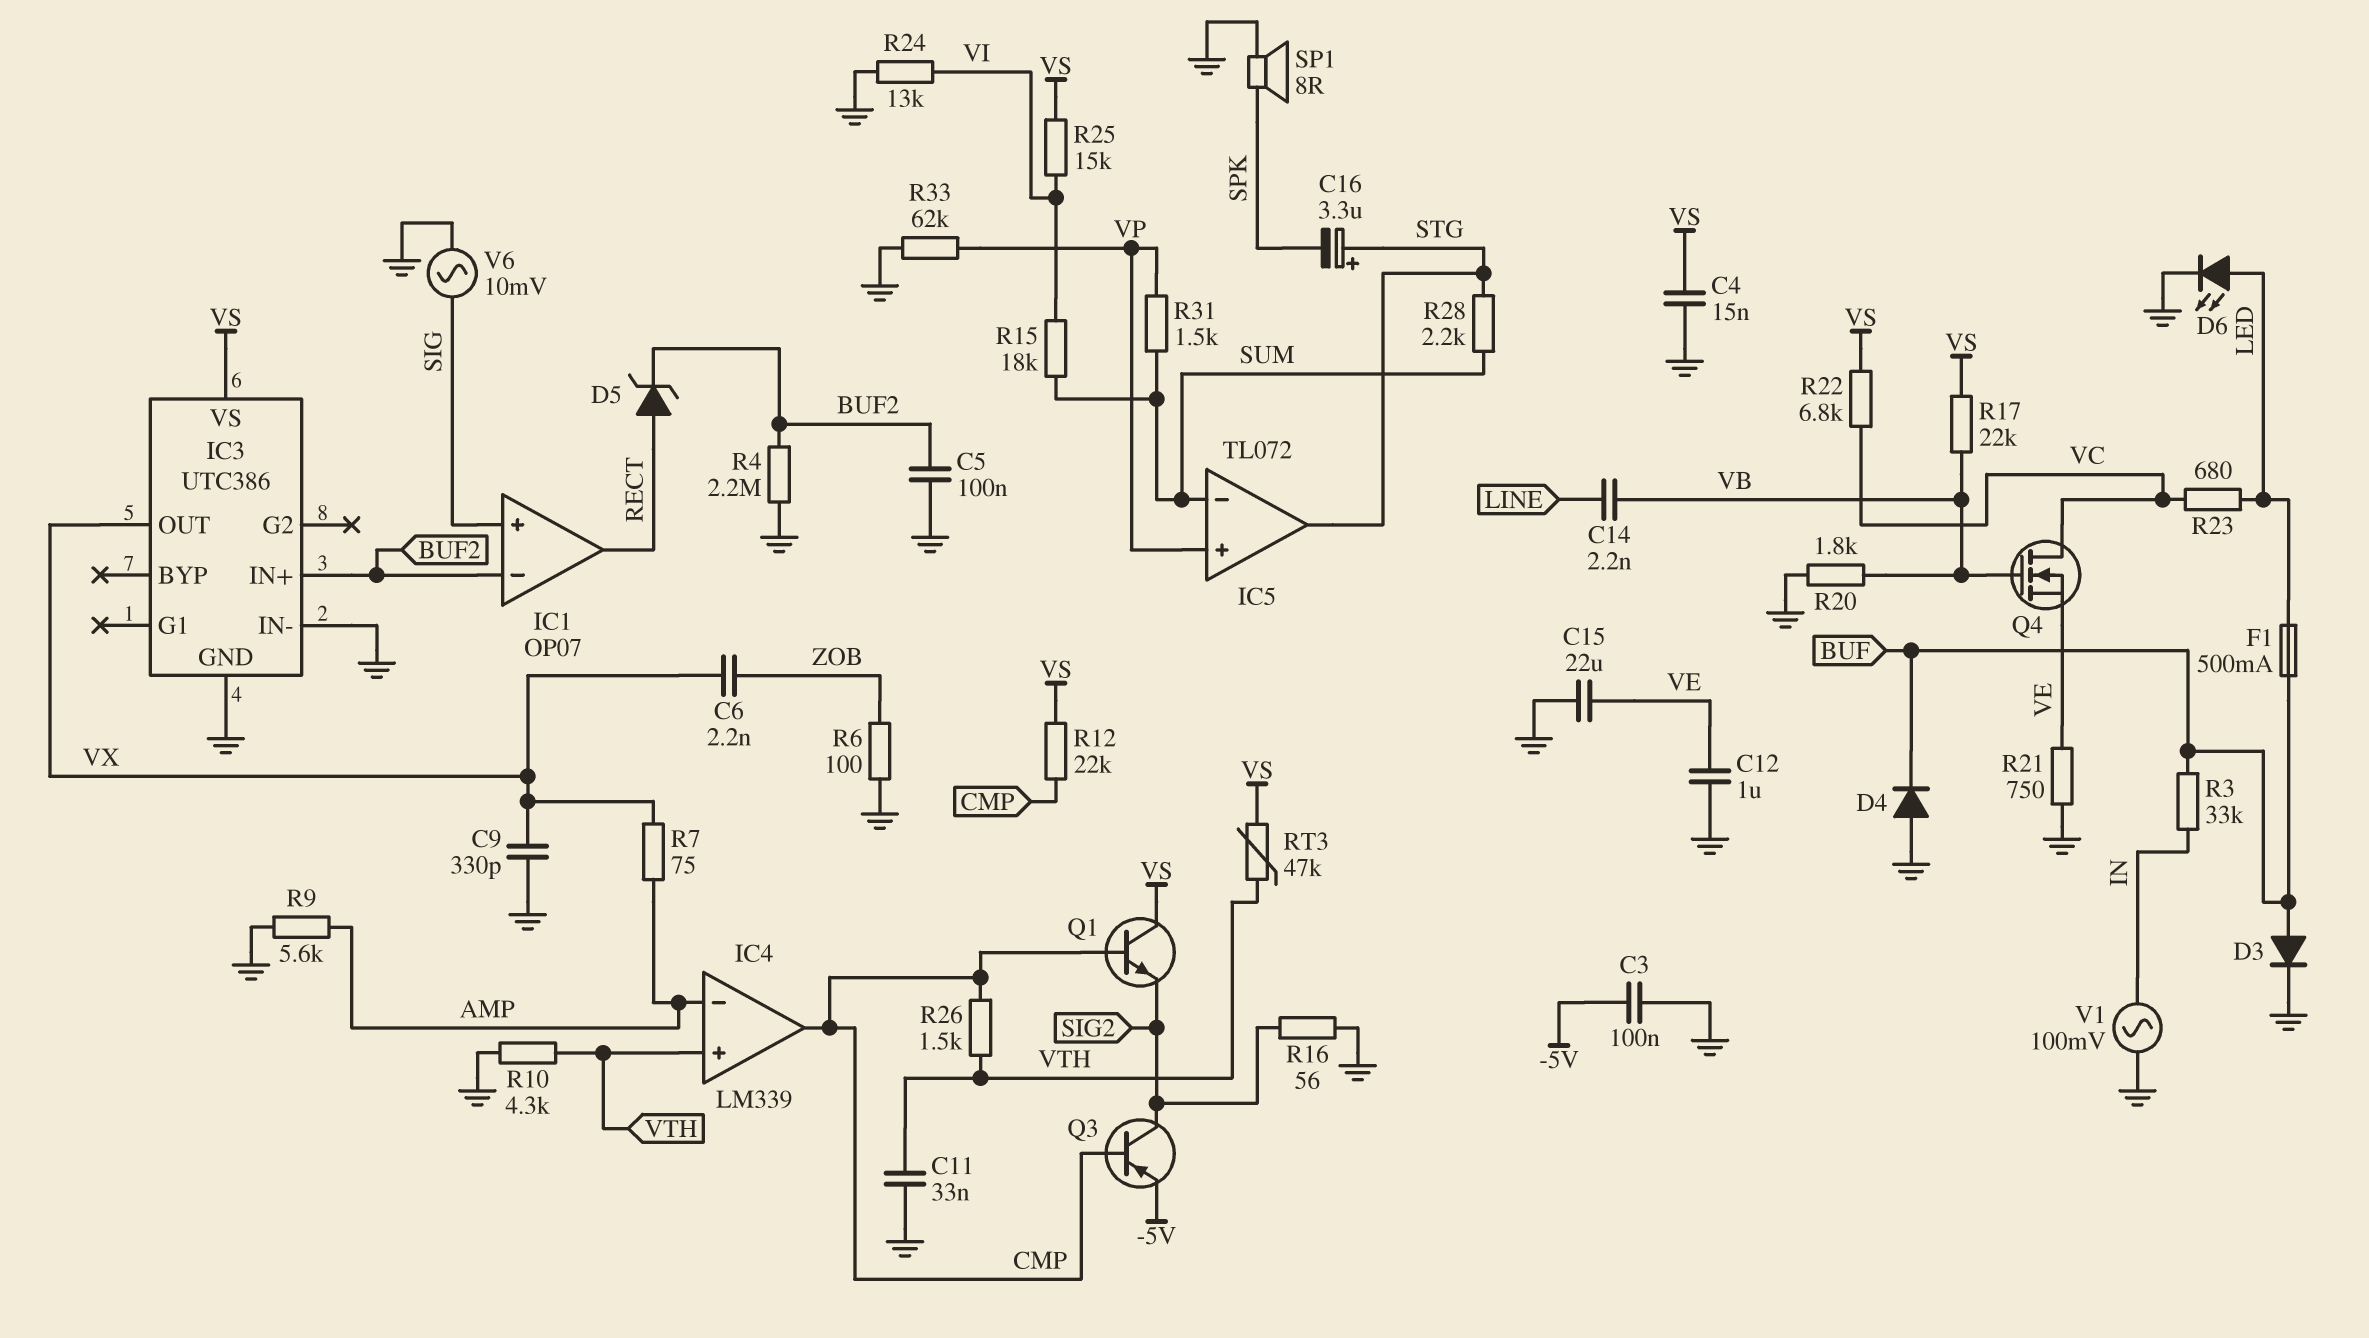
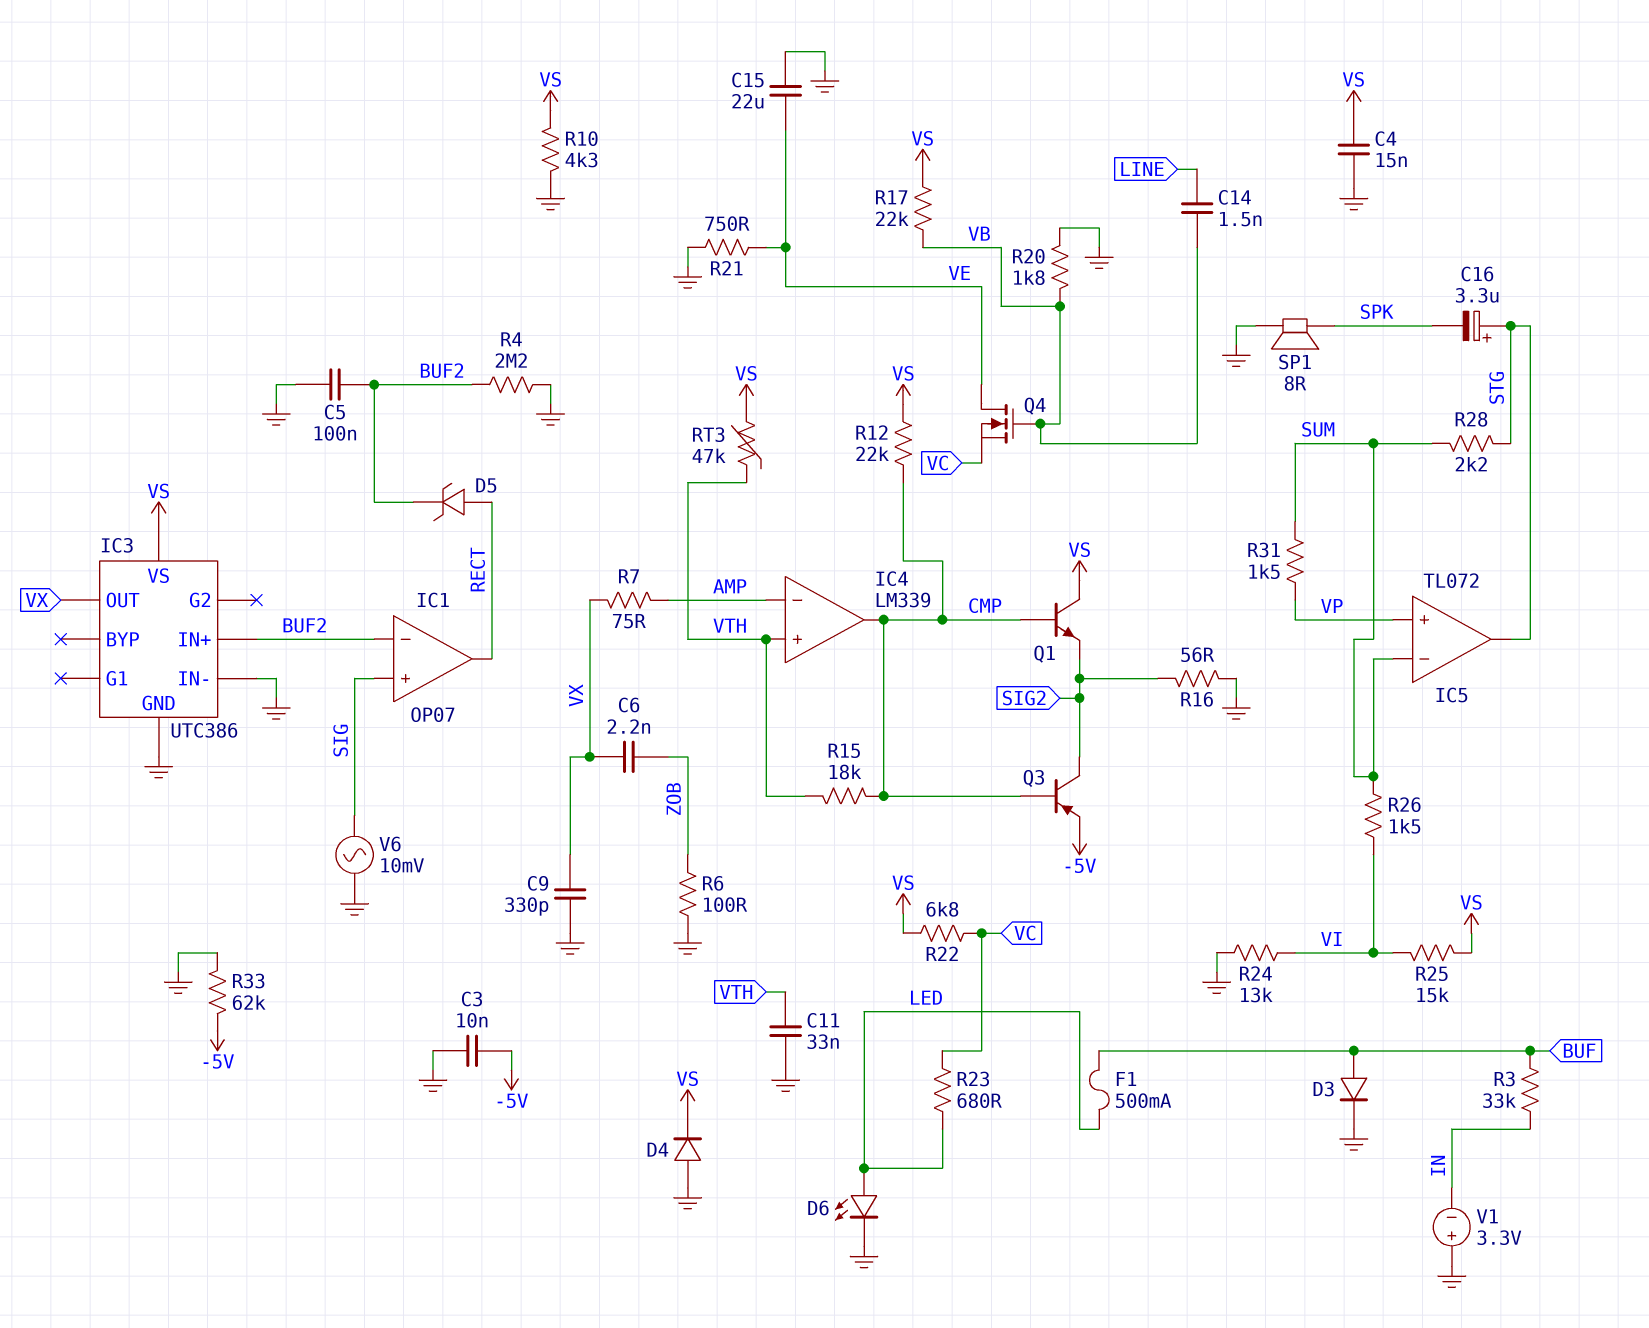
C3: 100nF (-5V, GND) -> 10nF (-5V, GND)
C12: 1uF (GND, VE) -> none
C14: 2.2nF (LINE, VB) -> 1.5nF (LINE, VB)
D4: diode (A GND, K BUF) -> diode (A GND, K VS)
Q4: NMOS (G VB, D VC, S VE) -> NMOS (G VB, D VE, S VC)
R9: 5.6k (AMP, GND) -> none
R10: 4.3k (GND, VTH) -> 4.3k (GND, VS)
R15: 18k (SUM, VI) -> 18k (CMP, VTH)
R26: 1.5k (CMP, VTH) -> 1.5k (SUM, VI)
R33: 62k (GND, VP) -> 62k (-5V, GND)
V1: AC 100mV (GND, IN) -> 3.3V (plus GND, minus IN)

